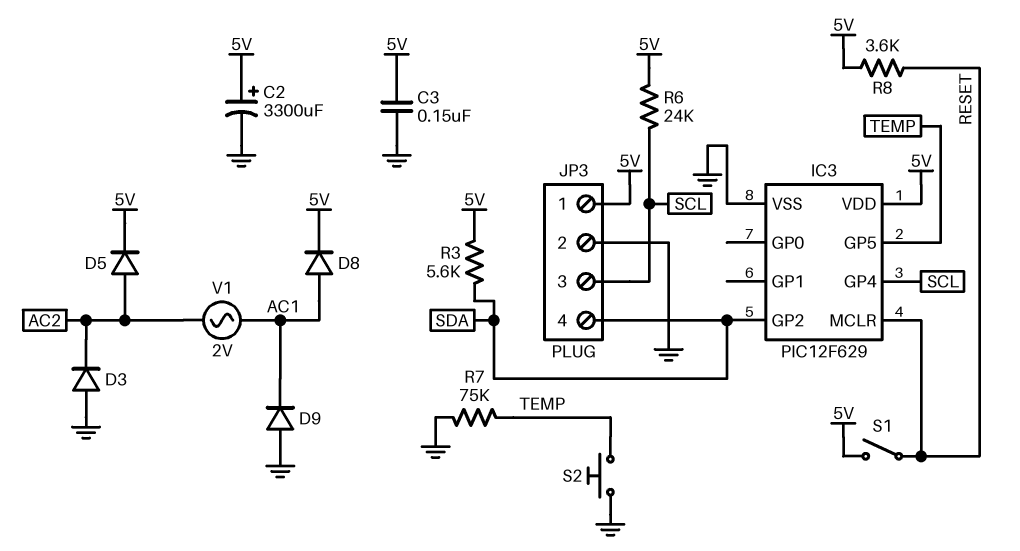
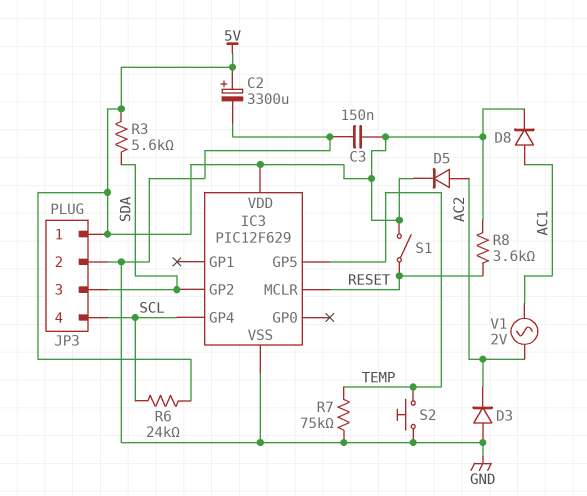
D9: diode (A GND, K AC1) -> none
JP3 pin 3: SCL -> SDA
JP3 pin 4: SDA -> SCL

